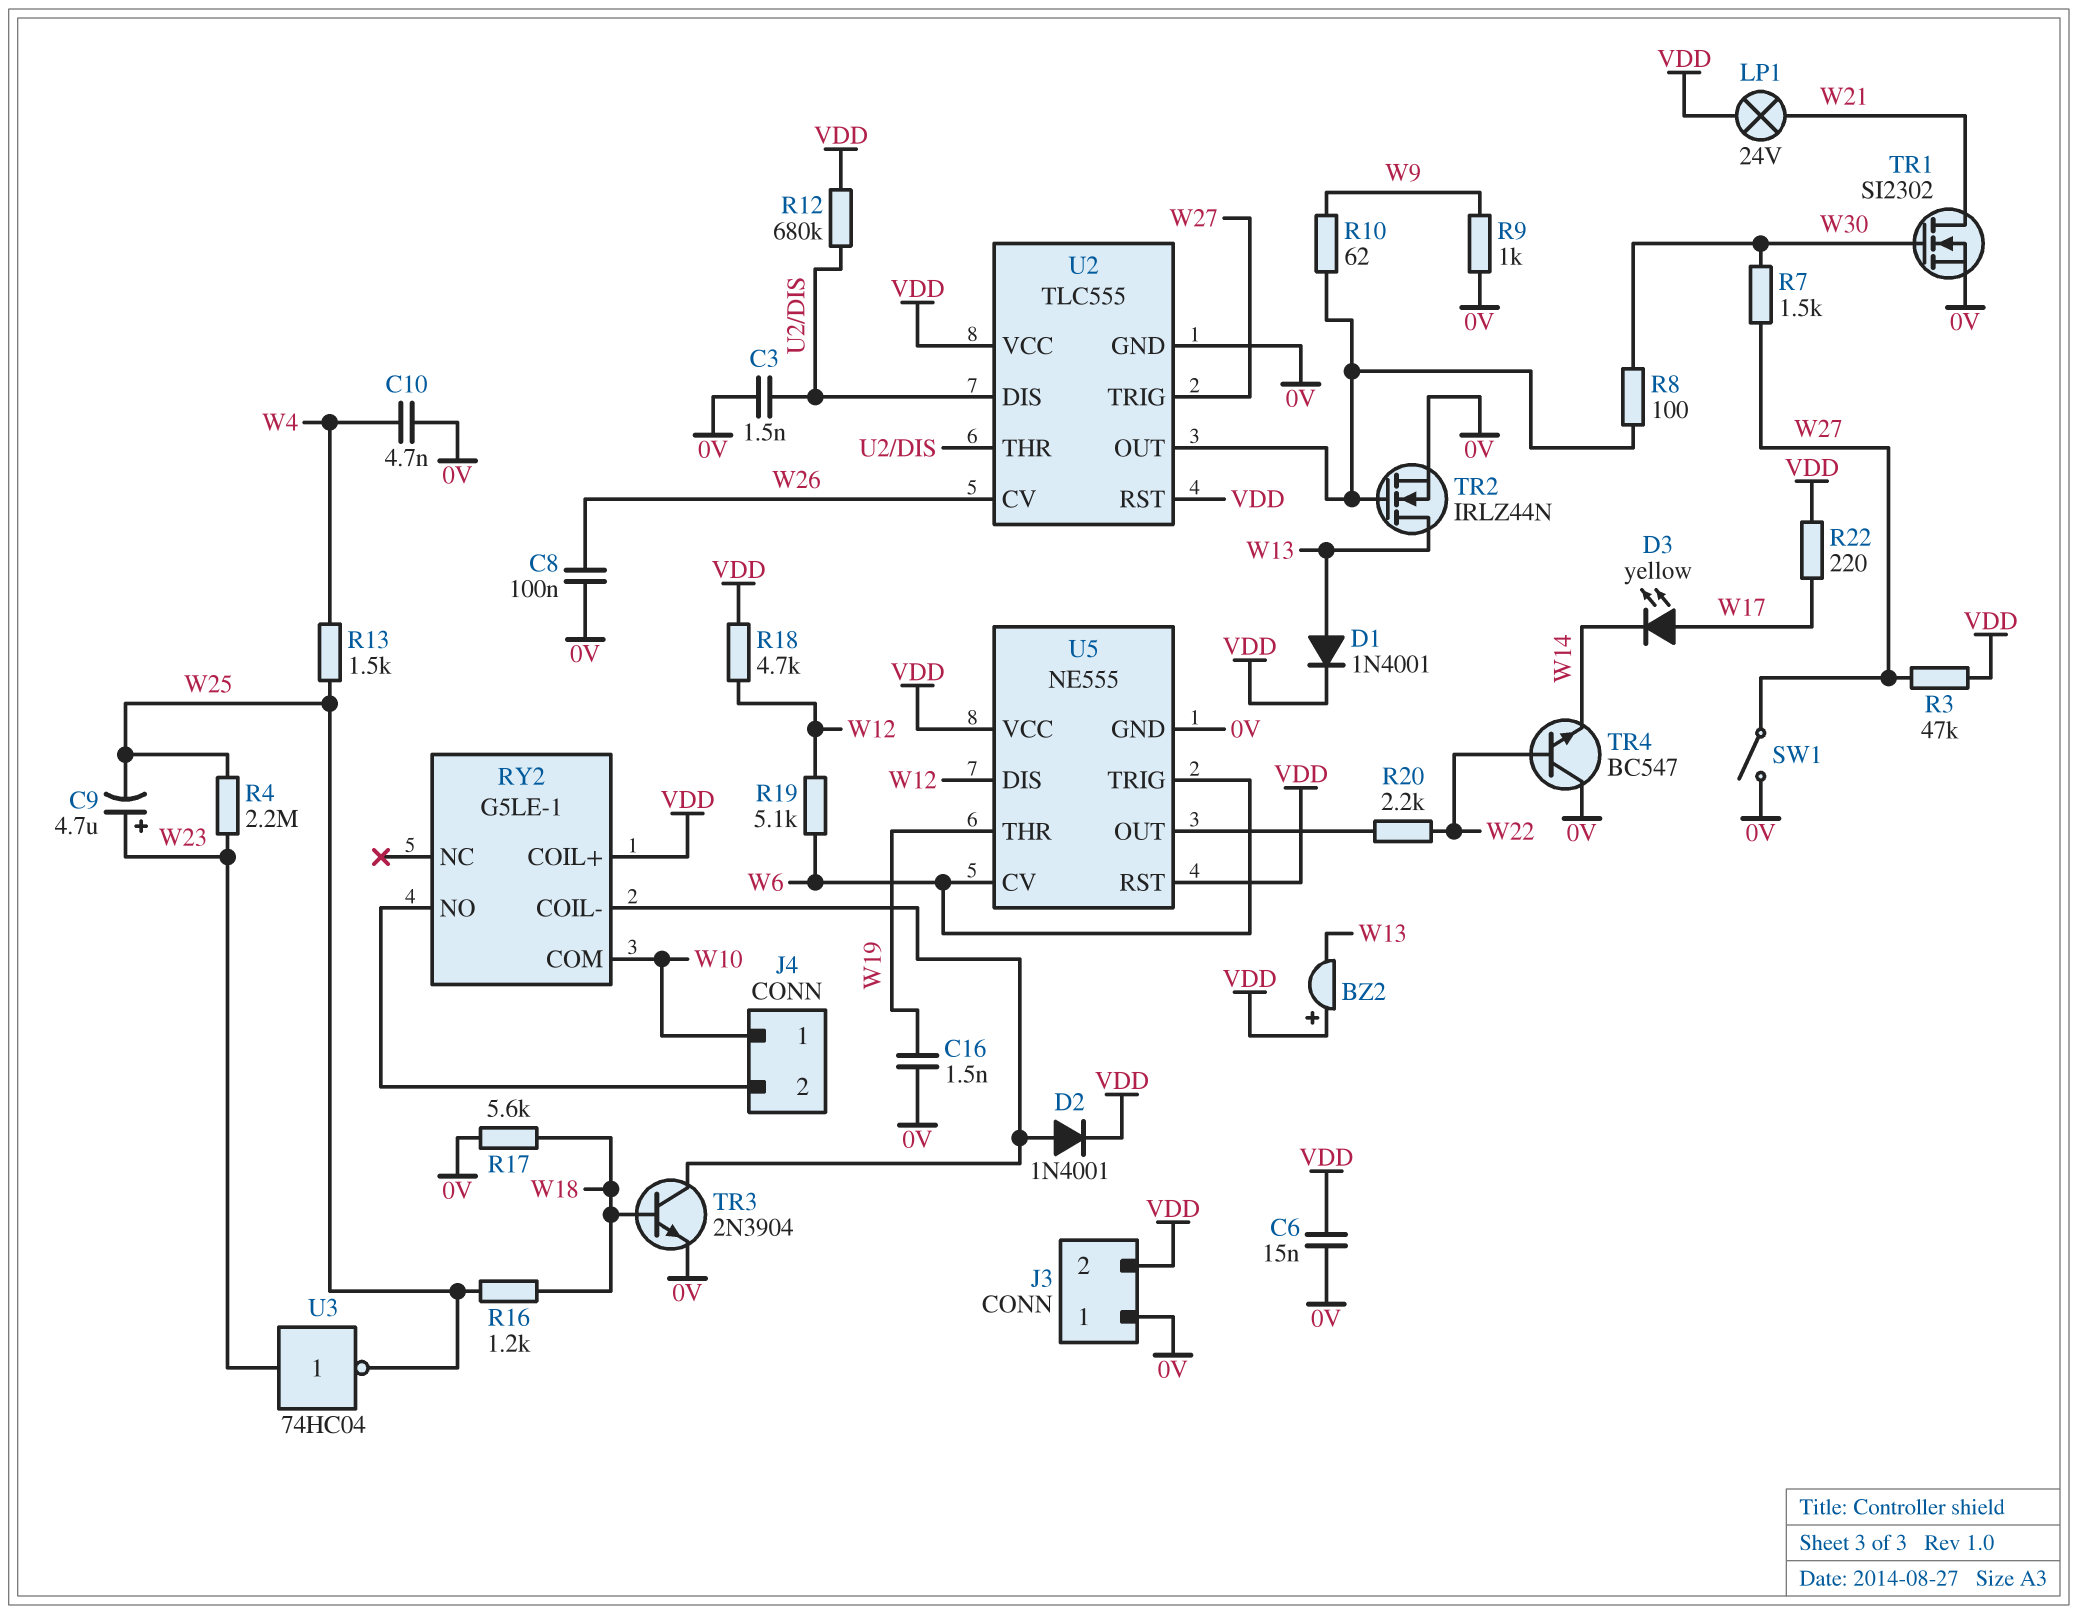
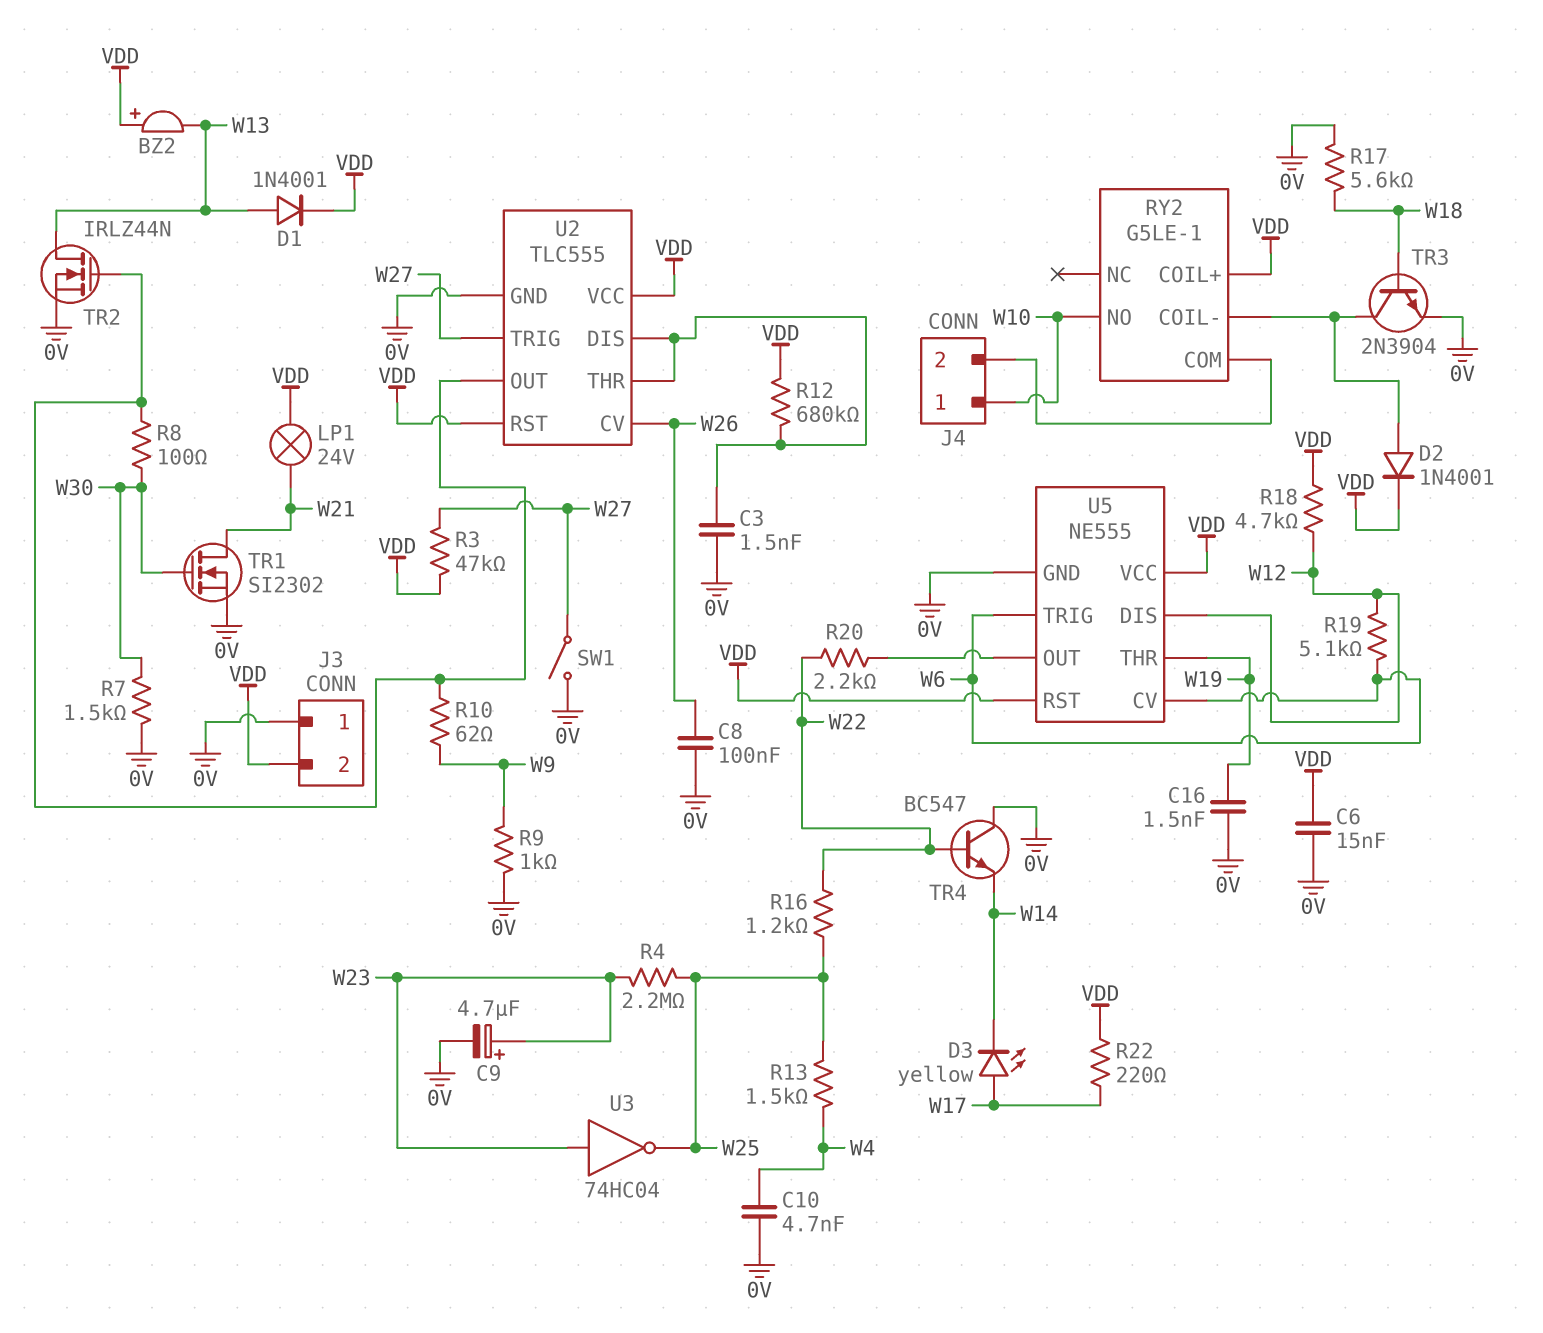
C9: 4.7uF (plus W23, minus W25) -> 4.7uF (plus W23, minus 0V)
R7: 1.5k (W27, W30) -> 1.5k (0V, W30)
R16: 1.2k (W18, W25) -> 1.2k (W22, W25)
RY2 pin COM: W10 -> J4/2
RY2 pin NO: J4/2 -> W10

